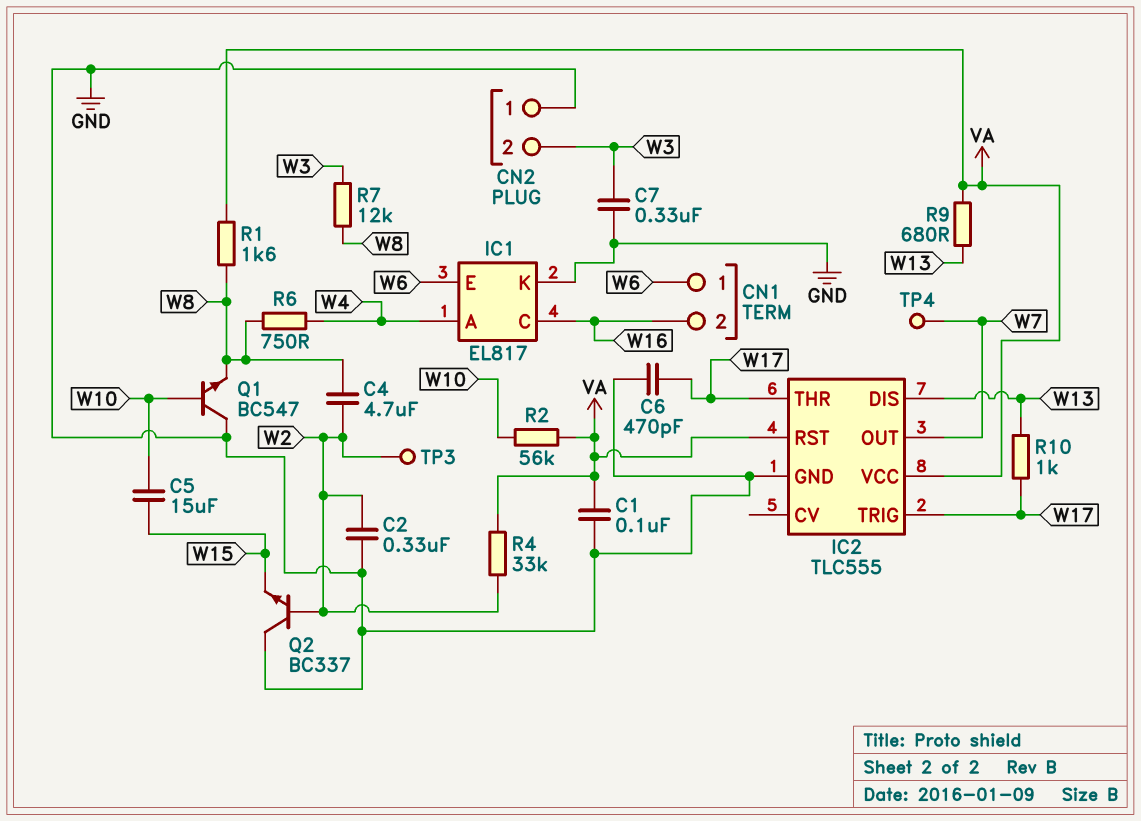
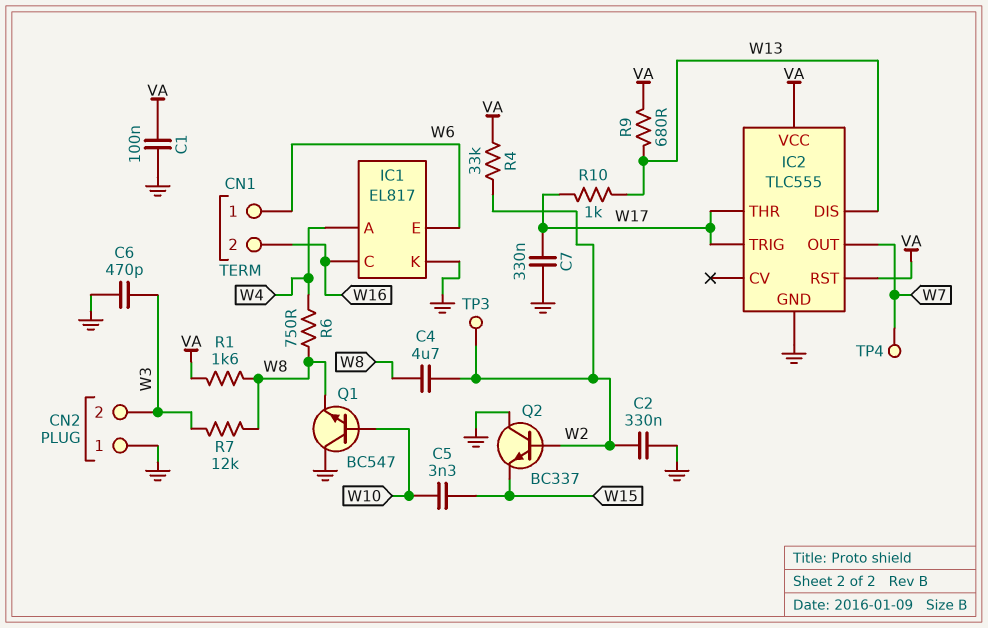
C5: 15uF (W10, W15) -> 3.3nF (W10, W15)
C6: 470pF (GND, W17) -> 470pF (GND, W3)
C7: 330nF (GND, W3) -> 330nF (GND, W17)
R2: 56k (VA, W10) -> none

